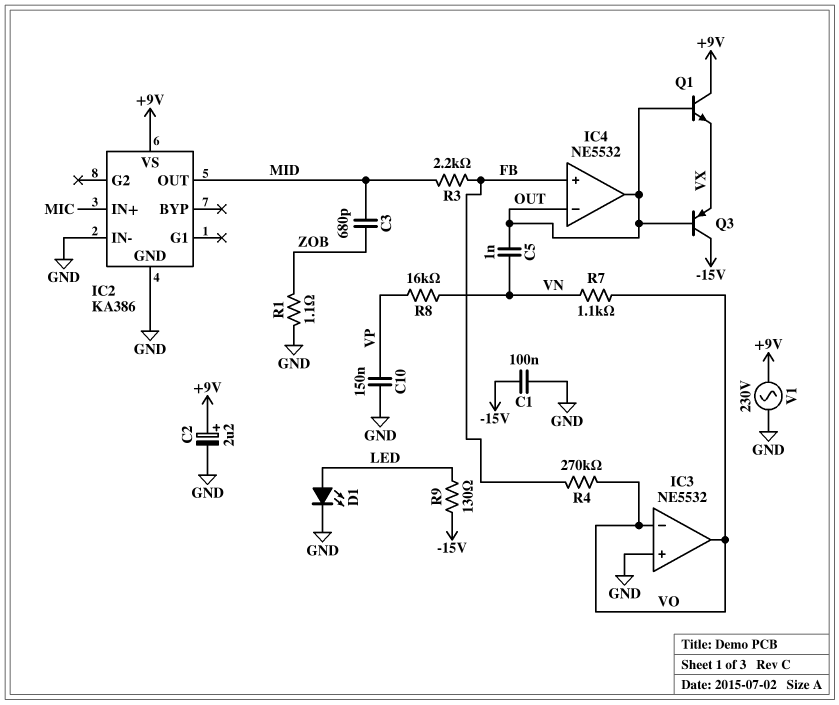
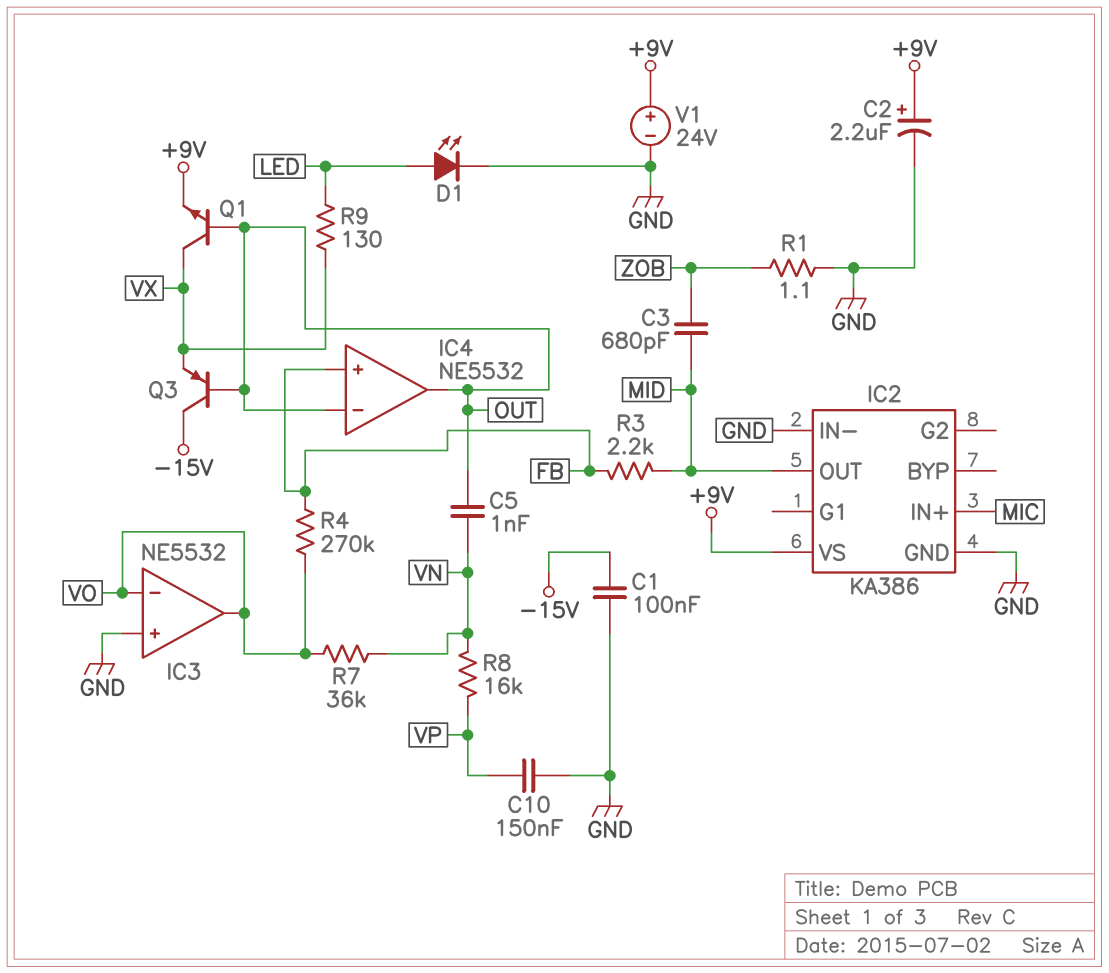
Q1: NPN (B OUT, C +9V, E VX) -> NPN (B OUT, C VX, E +9V)
R7: 1.1k (VN, VO) -> 36k (VN, VO)
R9: 130 (-15V, LED) -> 130 (LED, VX)
V1: AC 230V (+9V, GND) -> 24V (plus +9V, minus GND)

